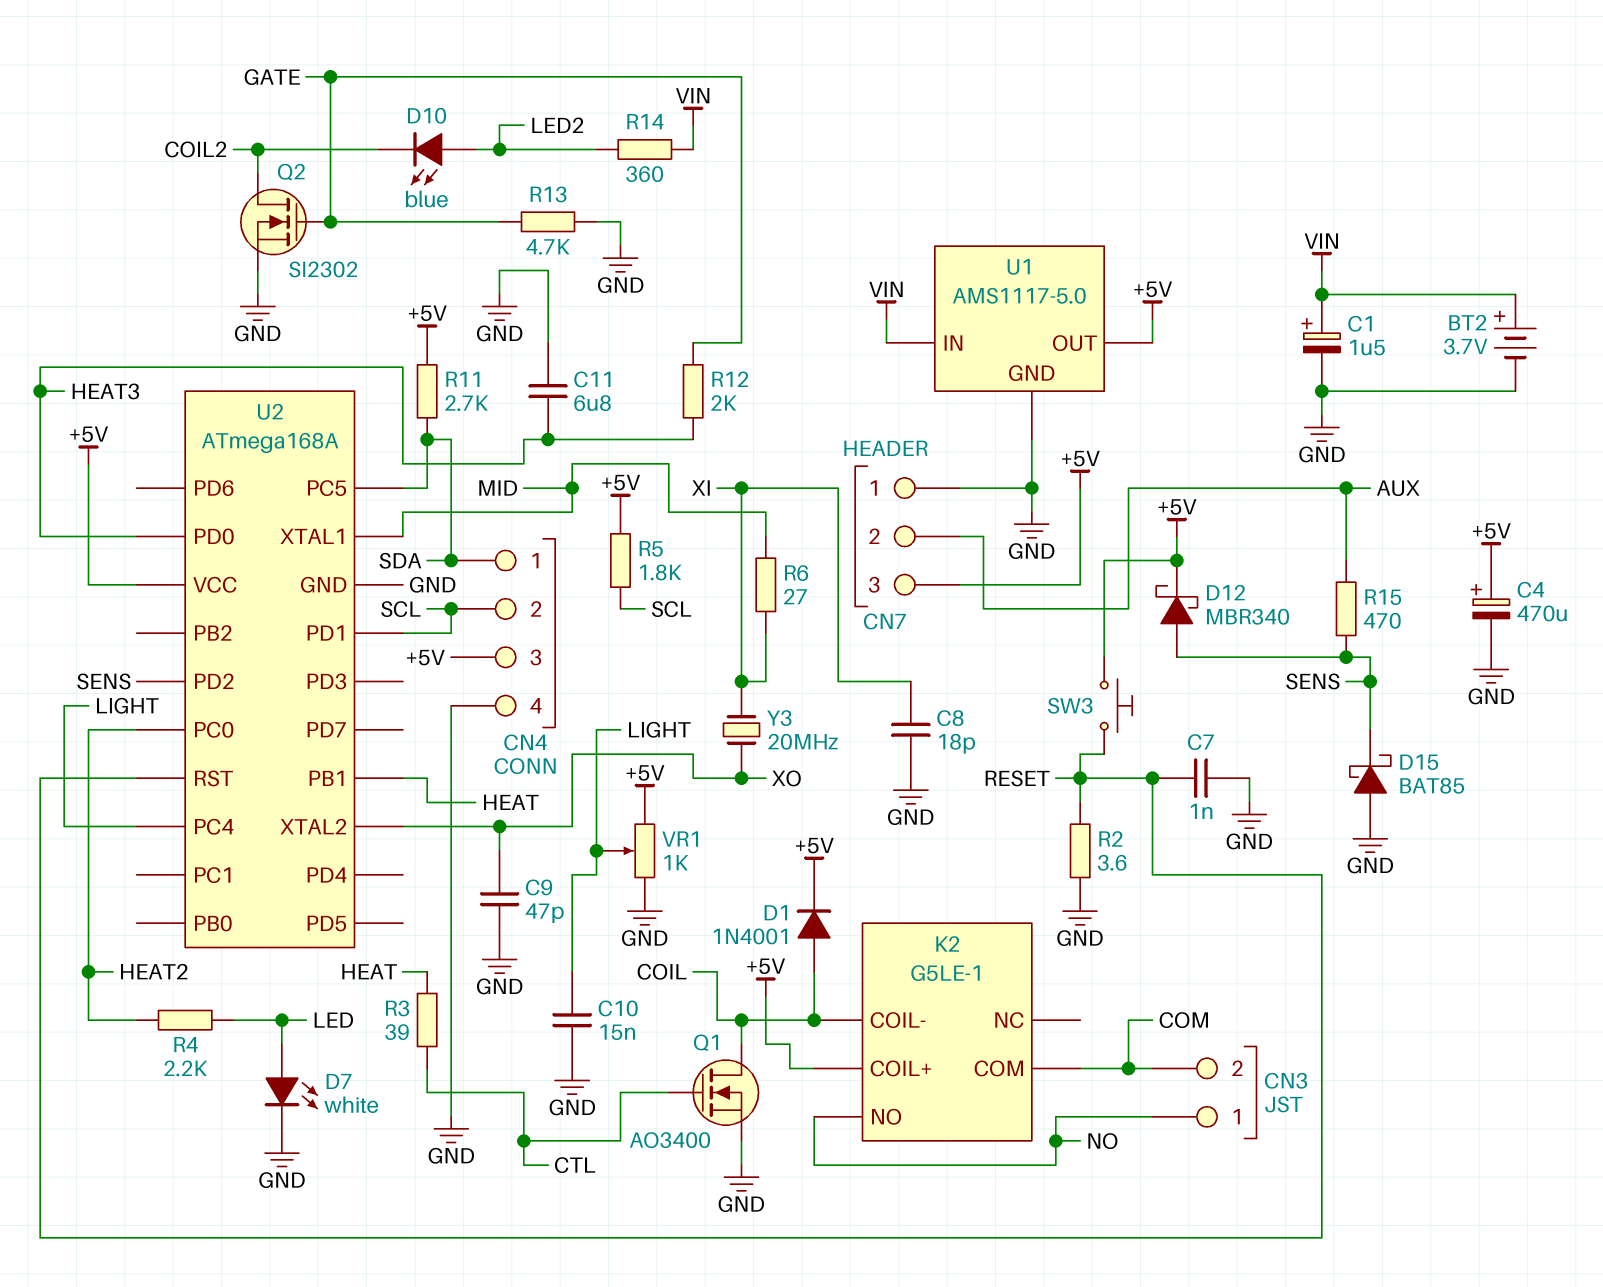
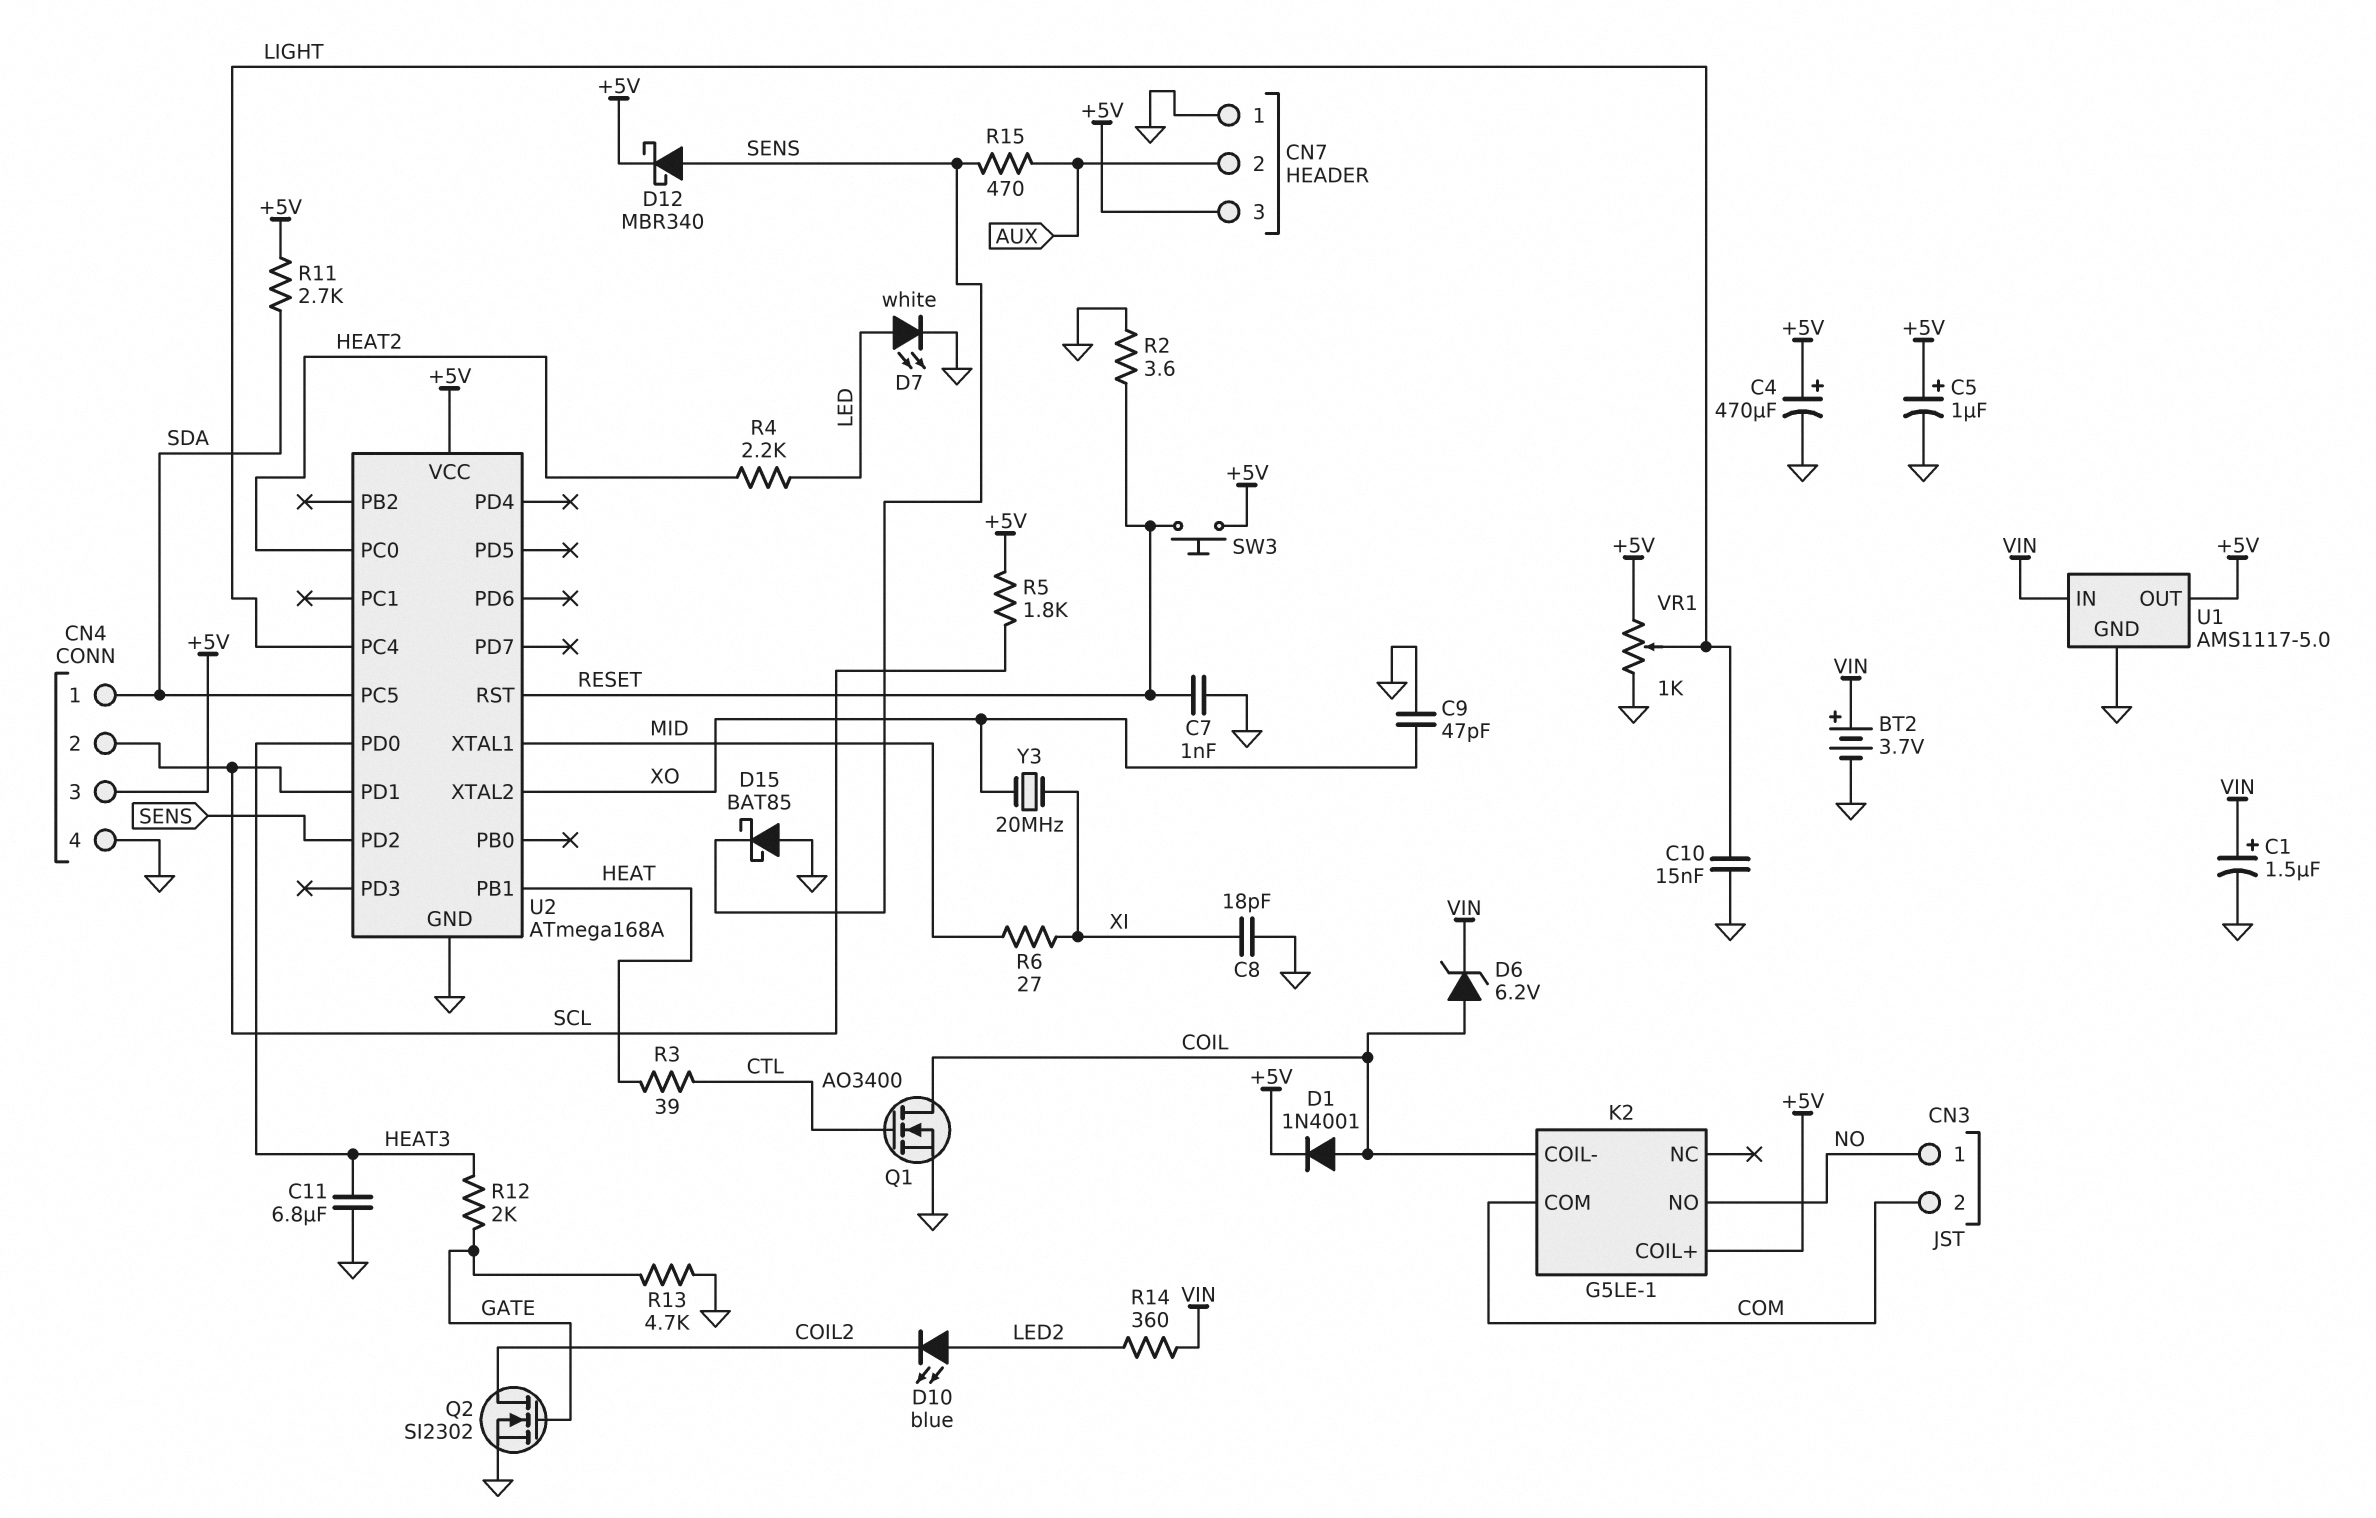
C5: none -> 1uF (plus +5V, minus GND)
D6: none -> zener 6.2V (A COIL, K VIN)

